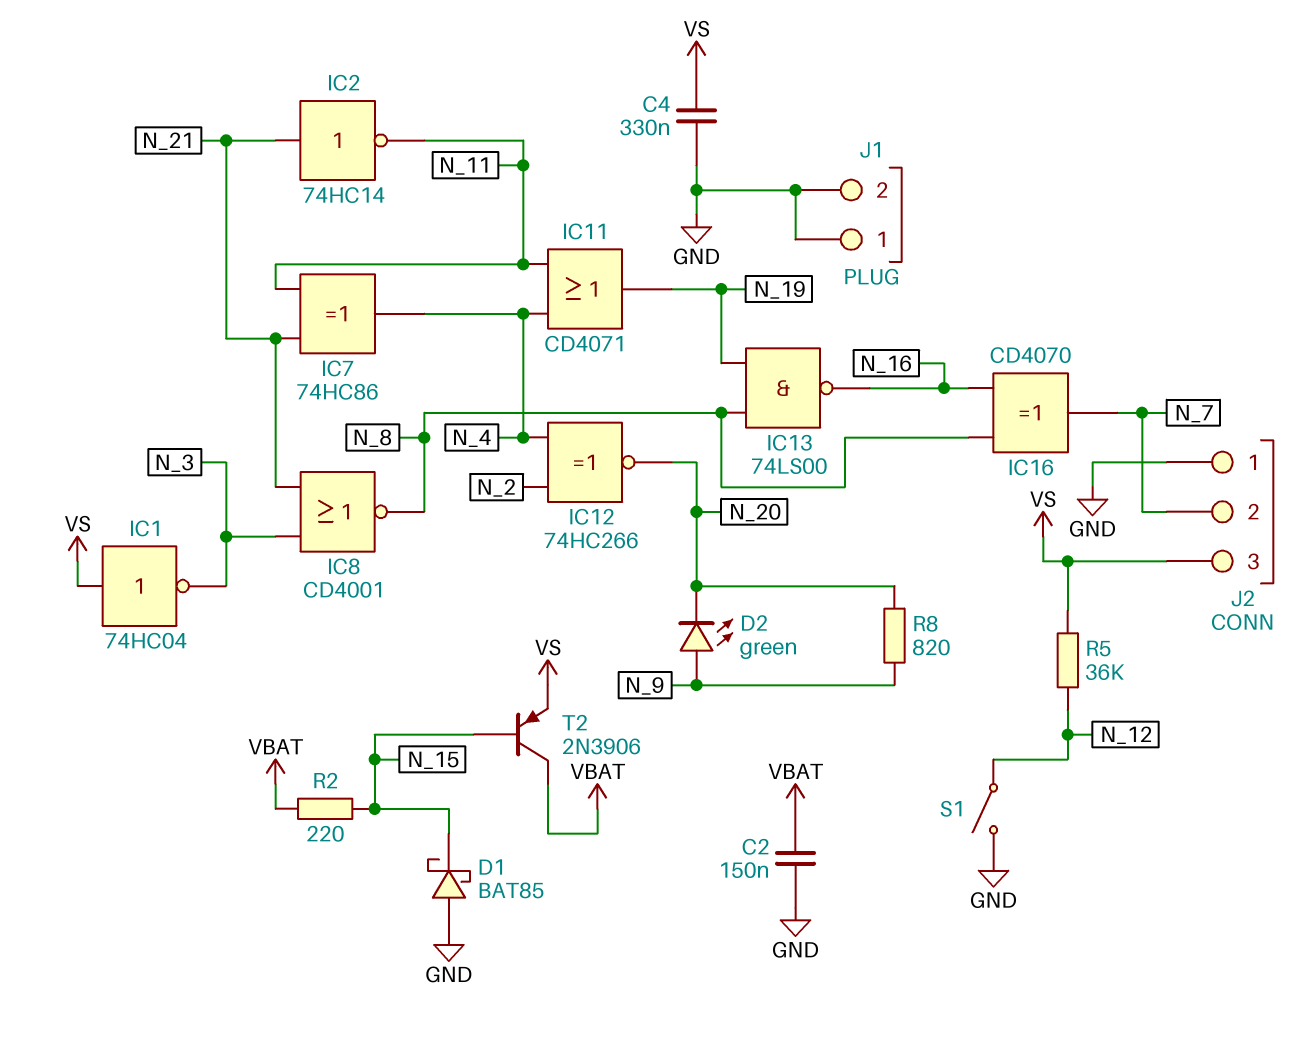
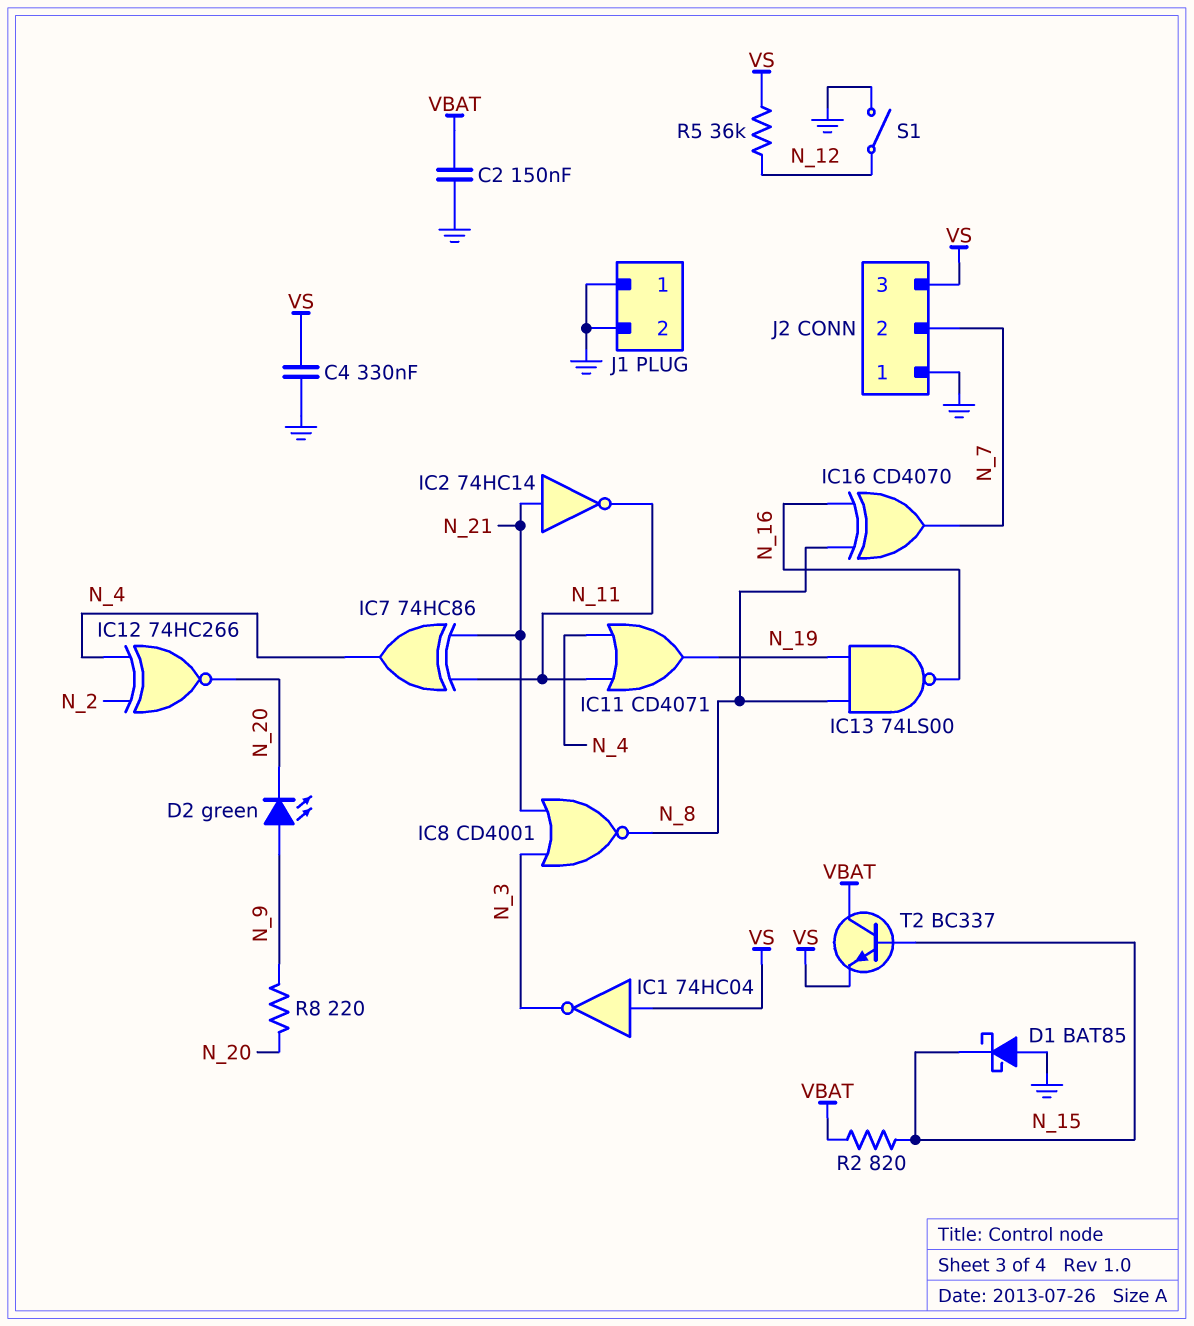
R2: 220 (N_15, VBAT) -> 820 (N_15, VBAT)
R8: 820 (N_9, N_20) -> 220 (N_9, N_20)
T2: PNP 2N3906 (B N_15, C VBAT, E VS) -> NPN BC337 (B N_15, C VBAT, E VS)

